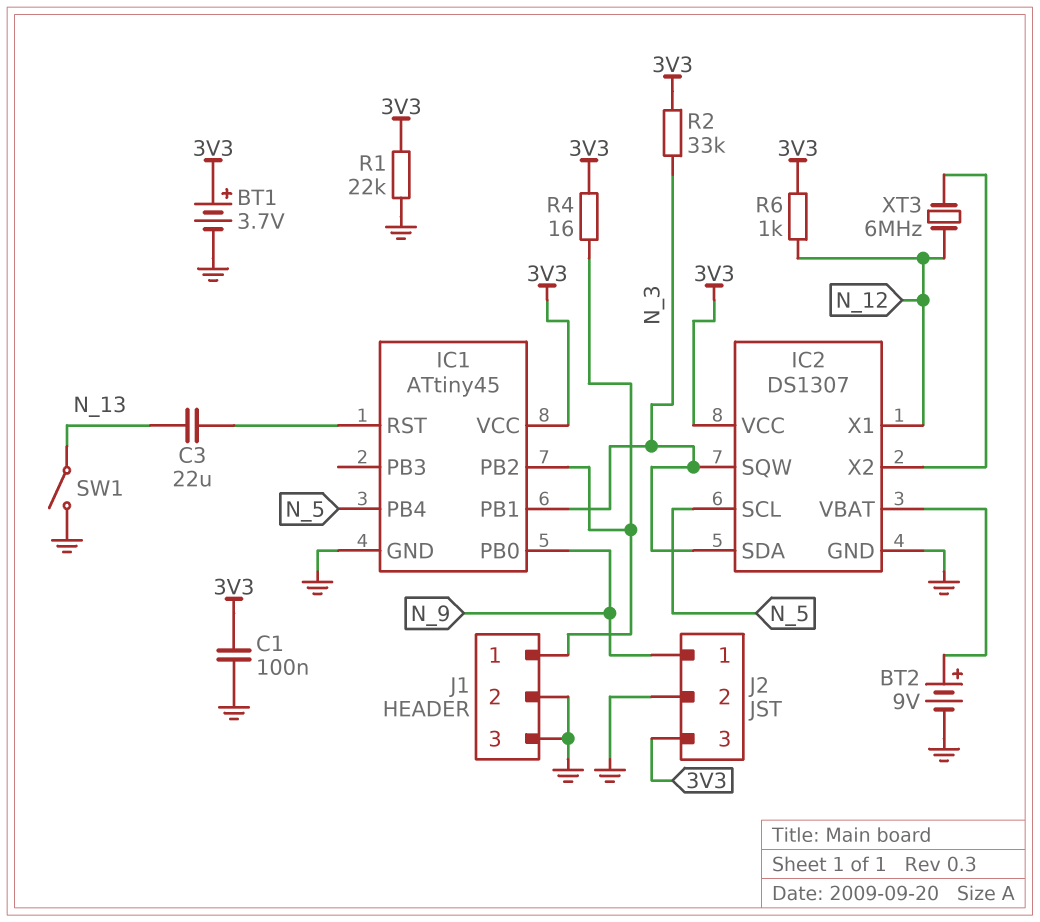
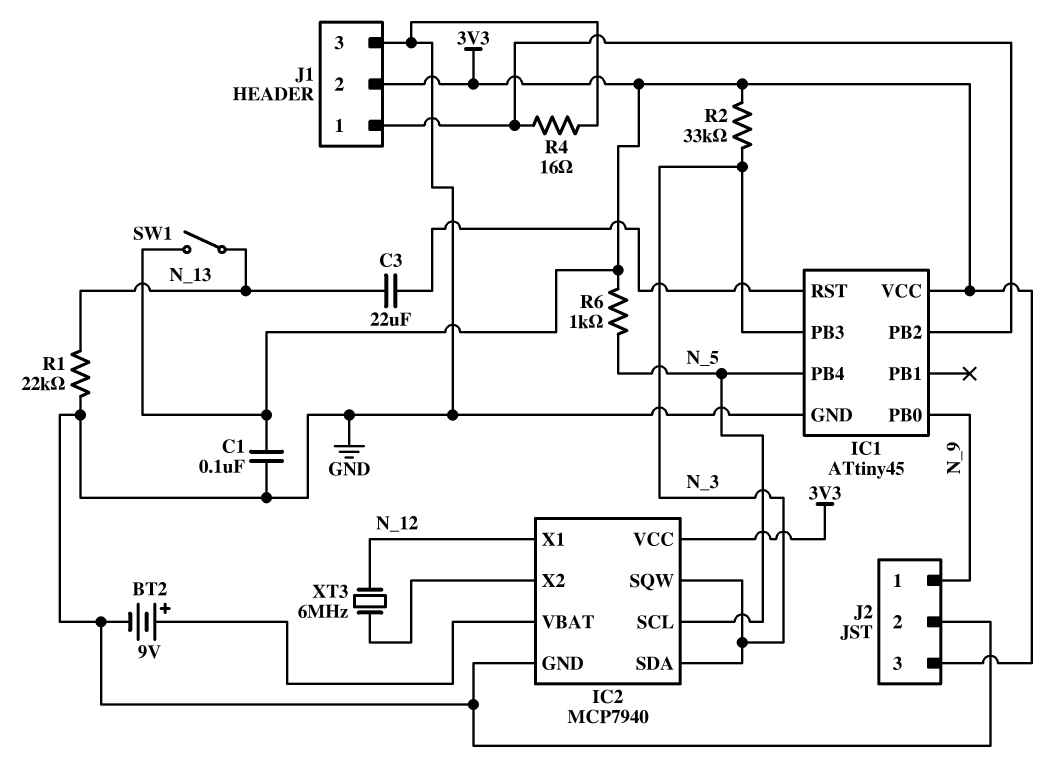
BT1: 3.7V (plus 3V3, minus GND) -> none
IC1 pin PB1: N_3 -> none
IC1 pin PB3: none -> N_3
IC2: DS1307 -> MCP7940
J1 pin 2: GND -> 3V3
R1: 22k (3V3, GND) -> 22k (GND, N_13)
R4: 16 (3V3, IC1/PB2) -> 16 (GND, IC1/PB2)
R6: 1k (3V3, N_12) -> 1k (3V3, N_5)
SW1: switch (GND, N_13) -> switch (3V3, N_13)

